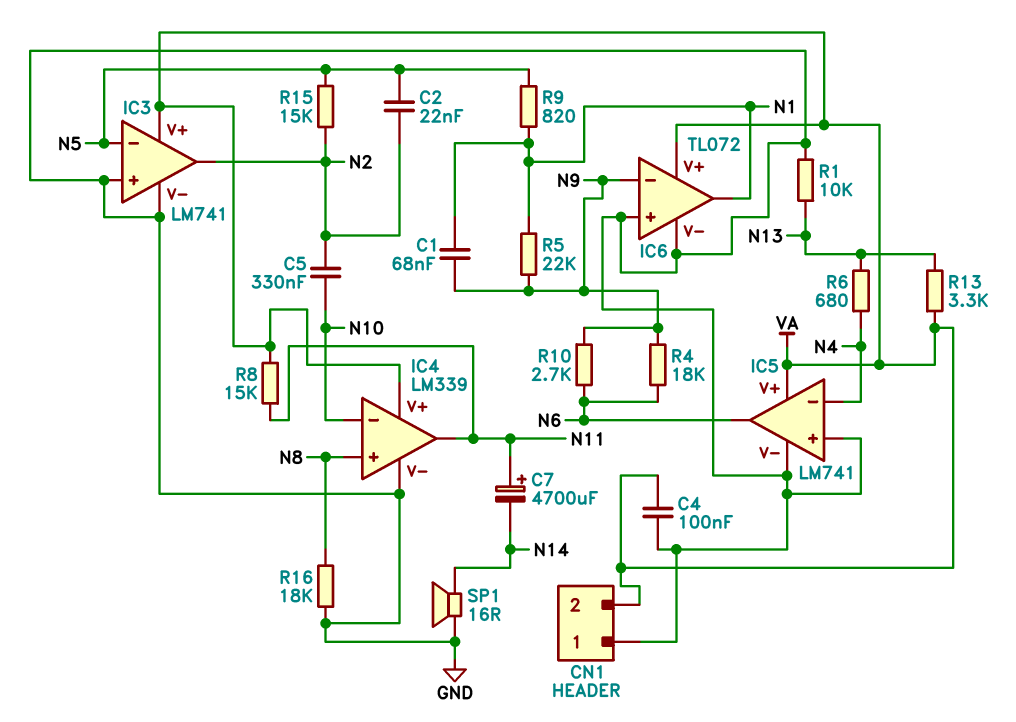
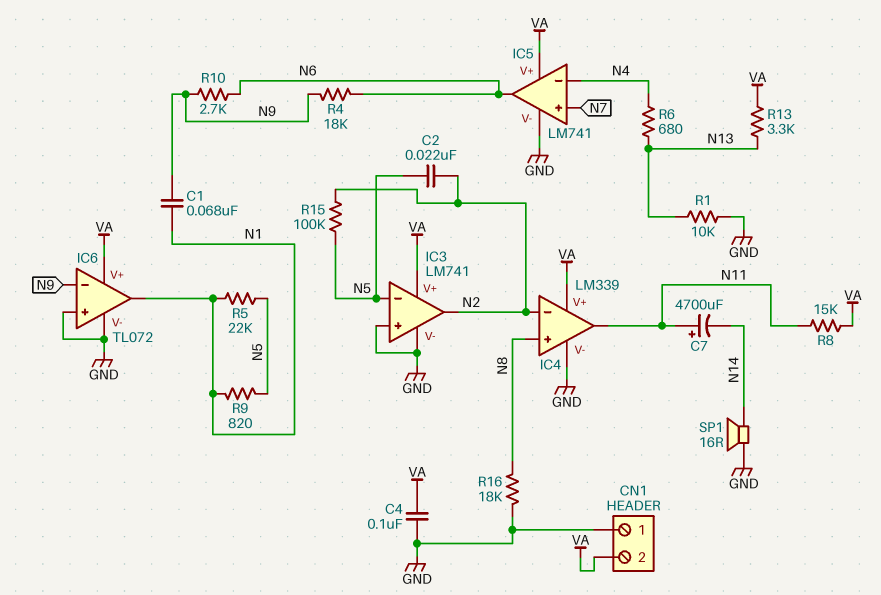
C5: 330nF (N2, N10) -> none
IC4 pin in-: N10 -> N2
IC5 pin in+: GND -> N7
R5: 22k (N1, N9) -> 22k (N1, N5)
R15: 15k (N2, N5) -> 100k (N2, N5)

